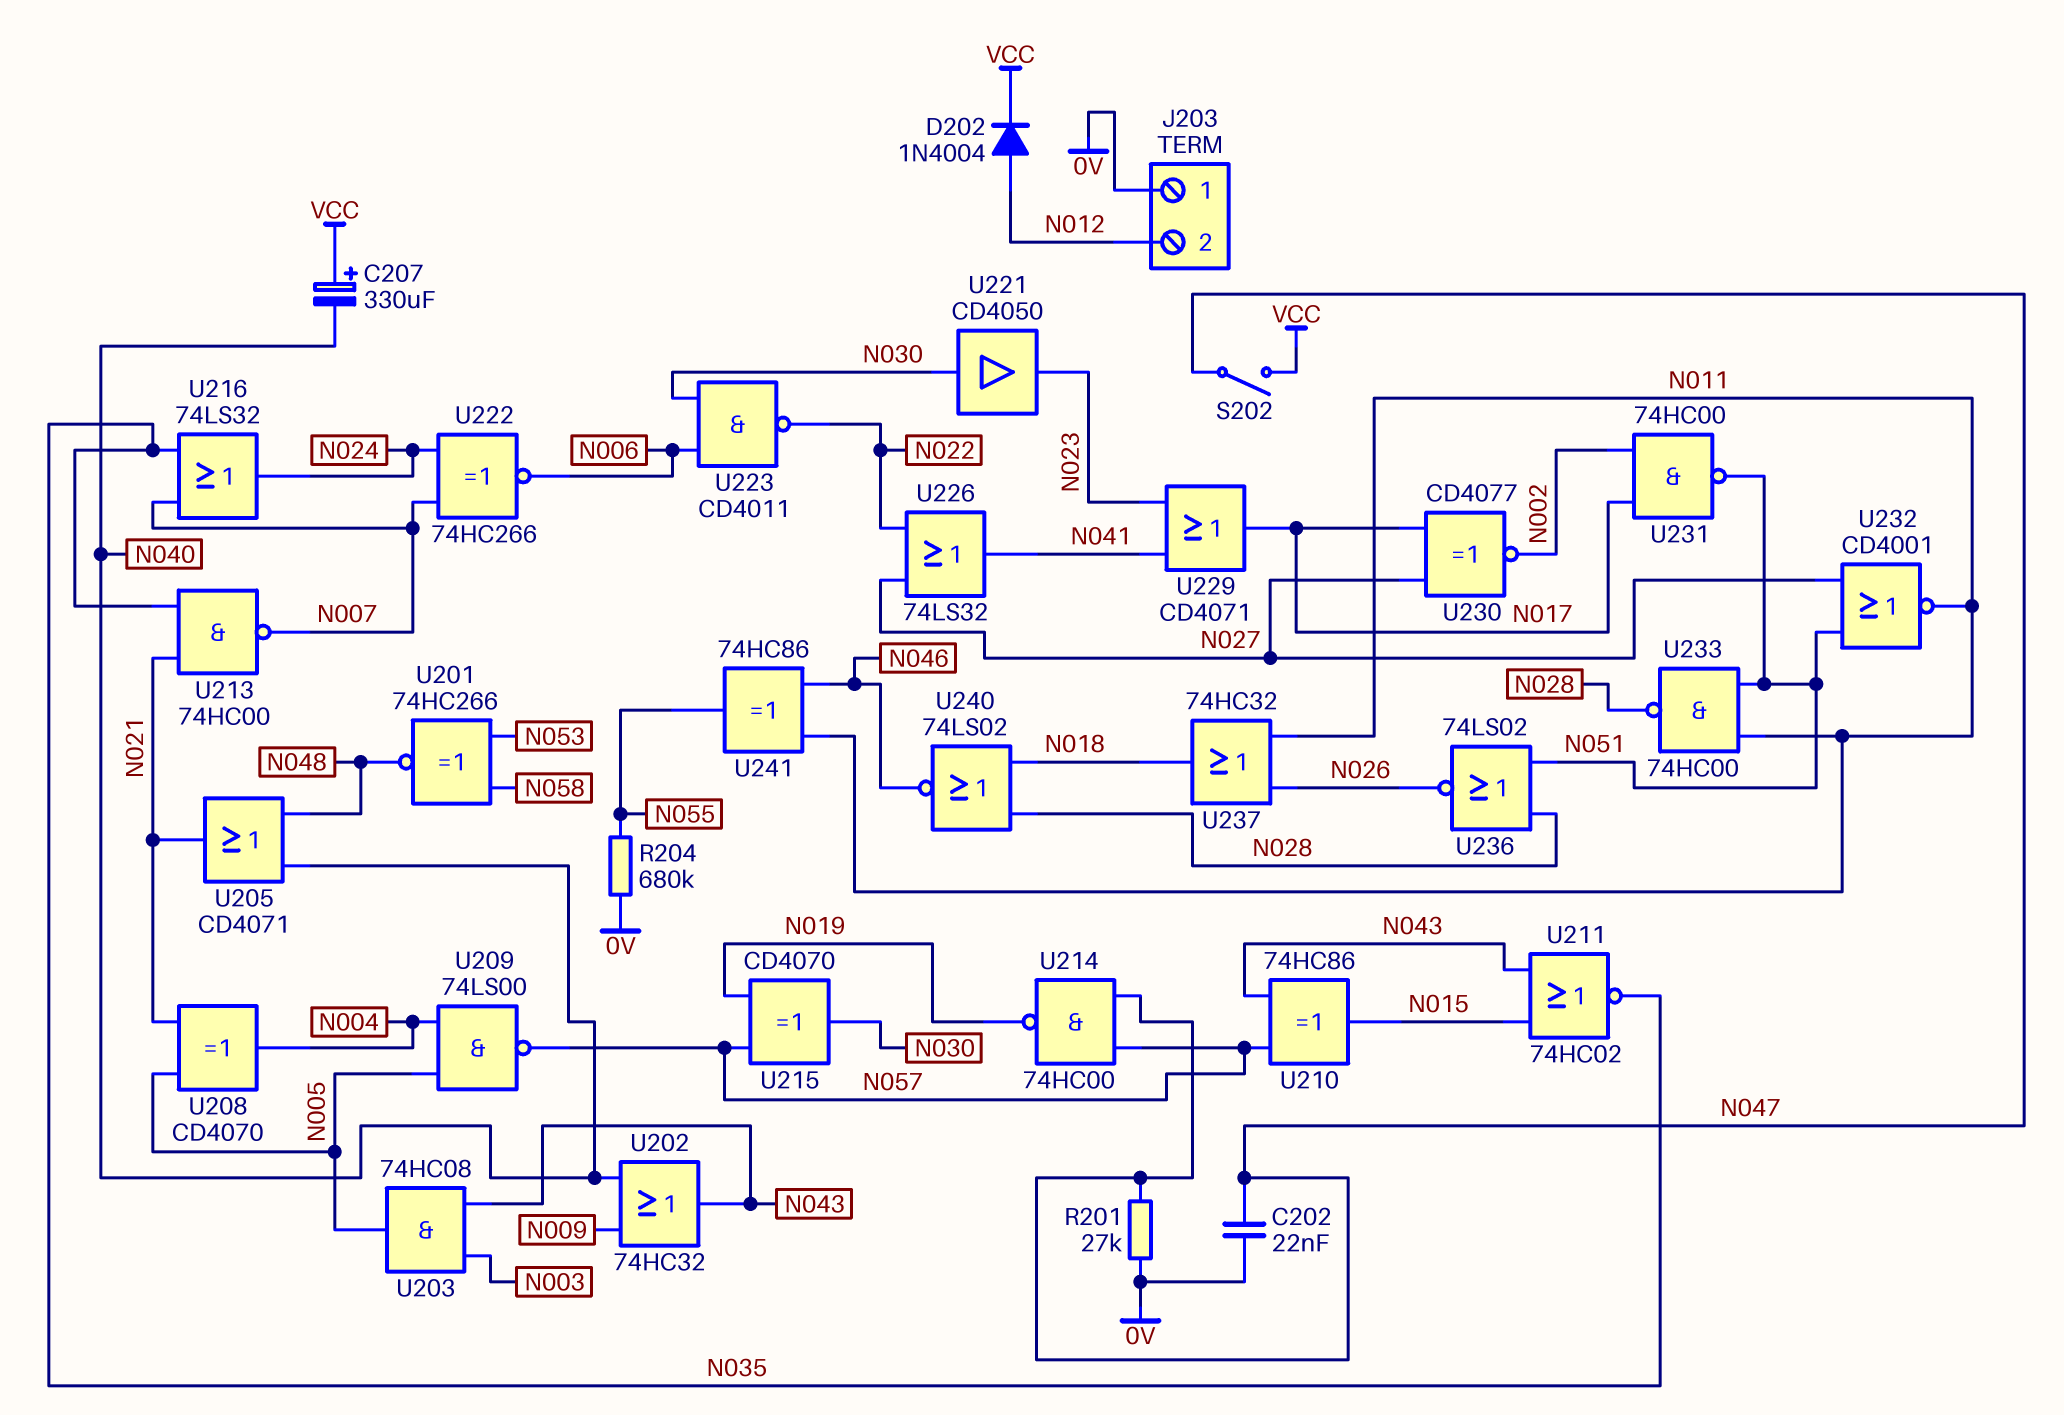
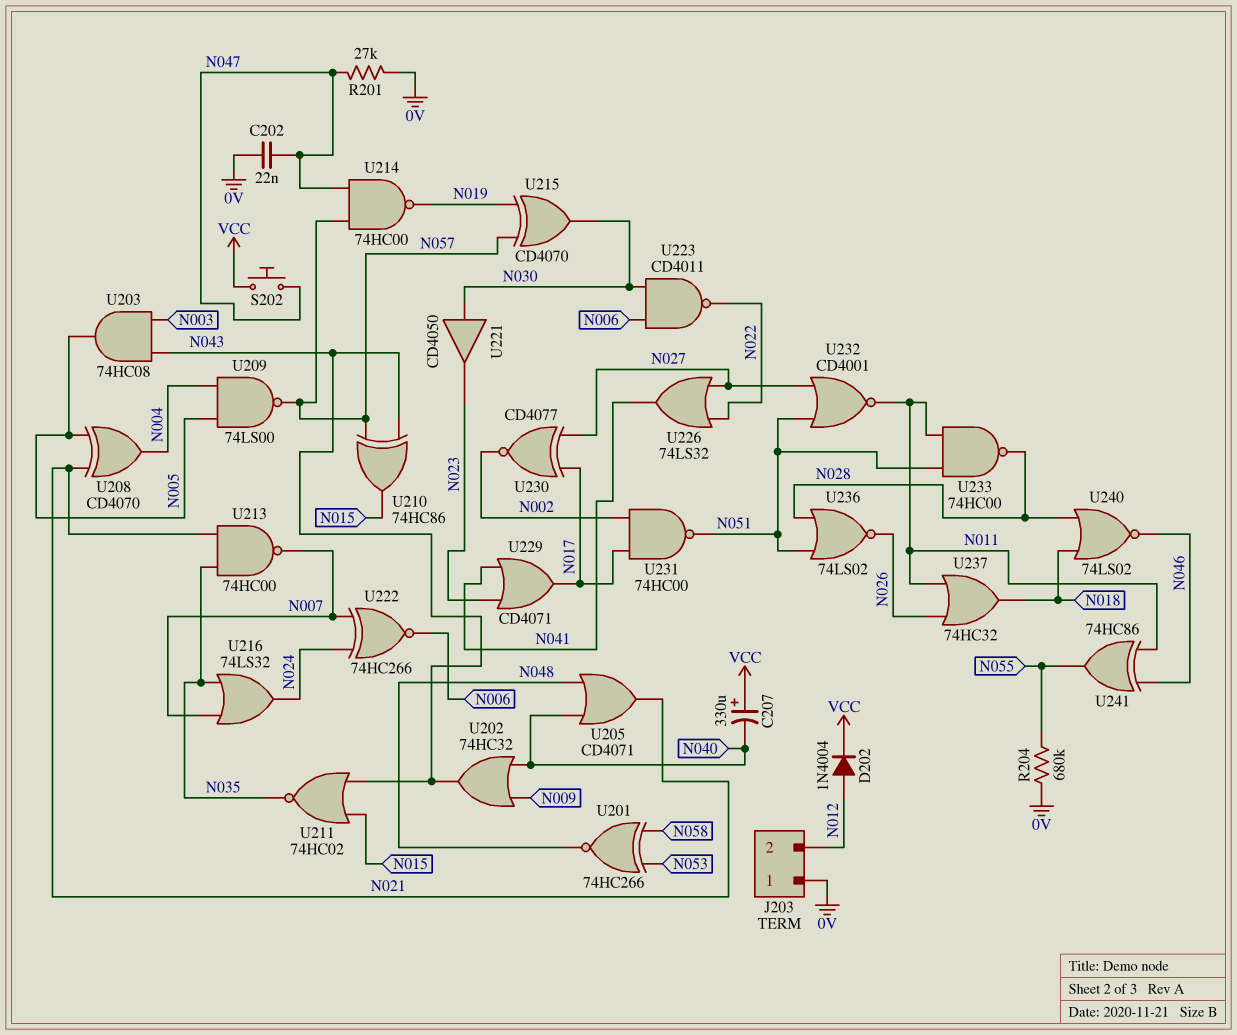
S202: switch (N047, VCC) -> button (N047, VCC)

